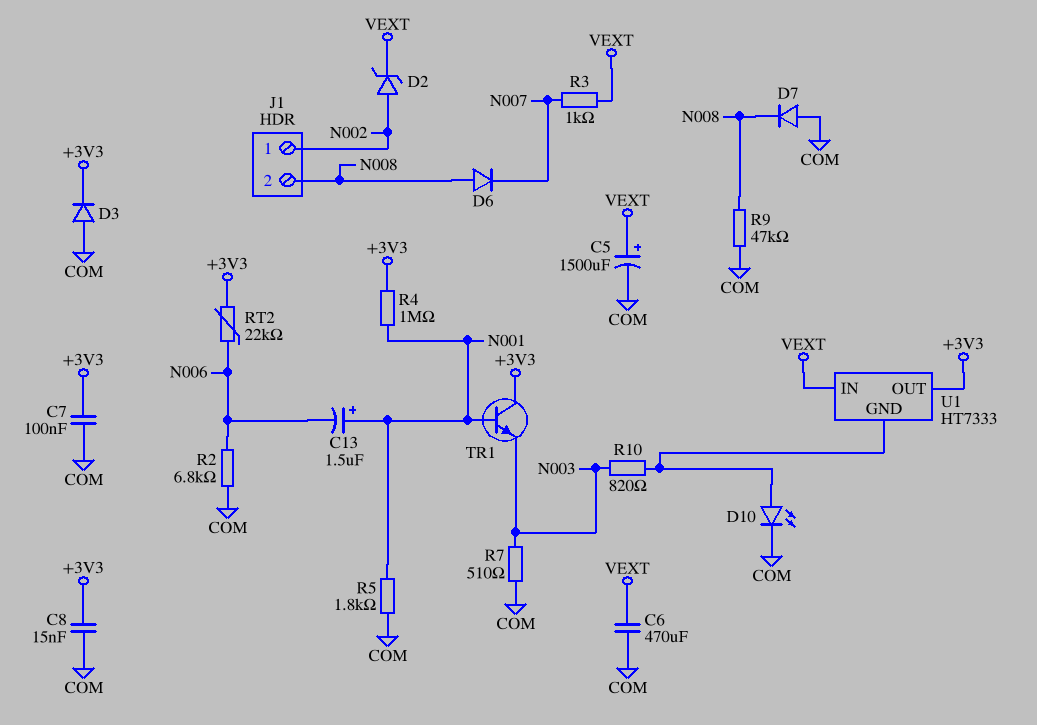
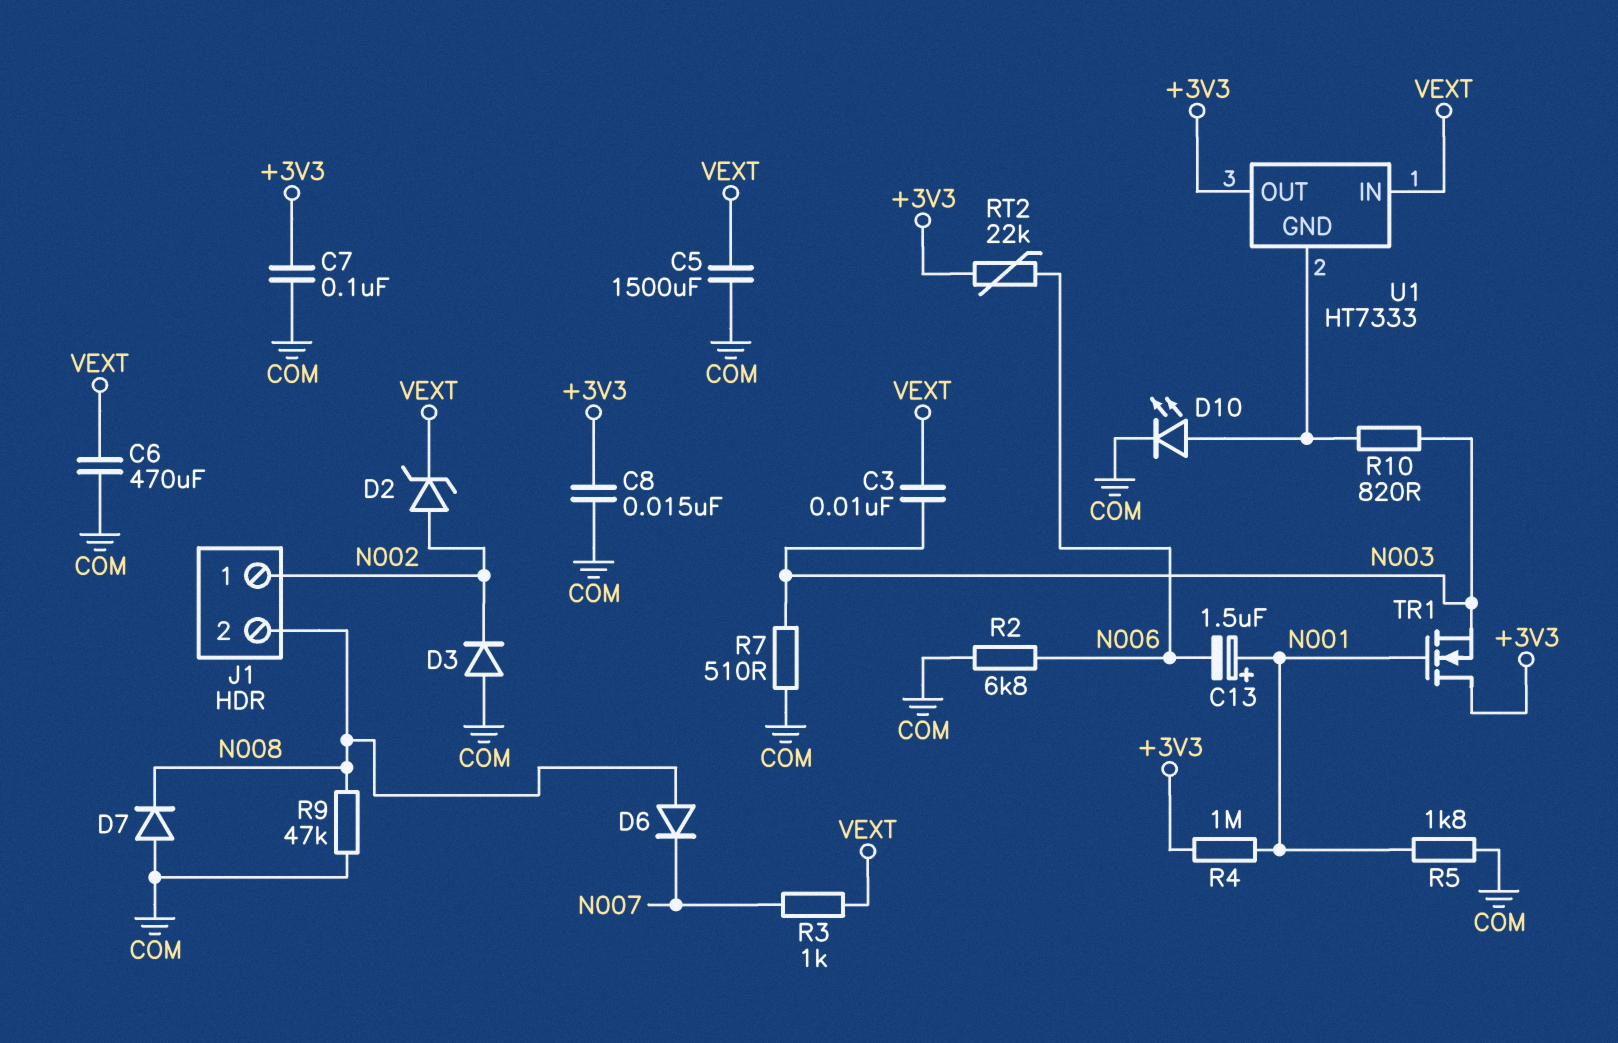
C3: none -> 10nF (N003, VEXT)
C5: 1500uF (plus VEXT, minus COM) -> 1500uF (COM, VEXT)
D3: diode (A COM, K +3V3) -> diode (A COM, K N002)
TR1: NPN (B N001, C +3V3, E N003) -> NMOS (G N001, D +3V3, S N003)

